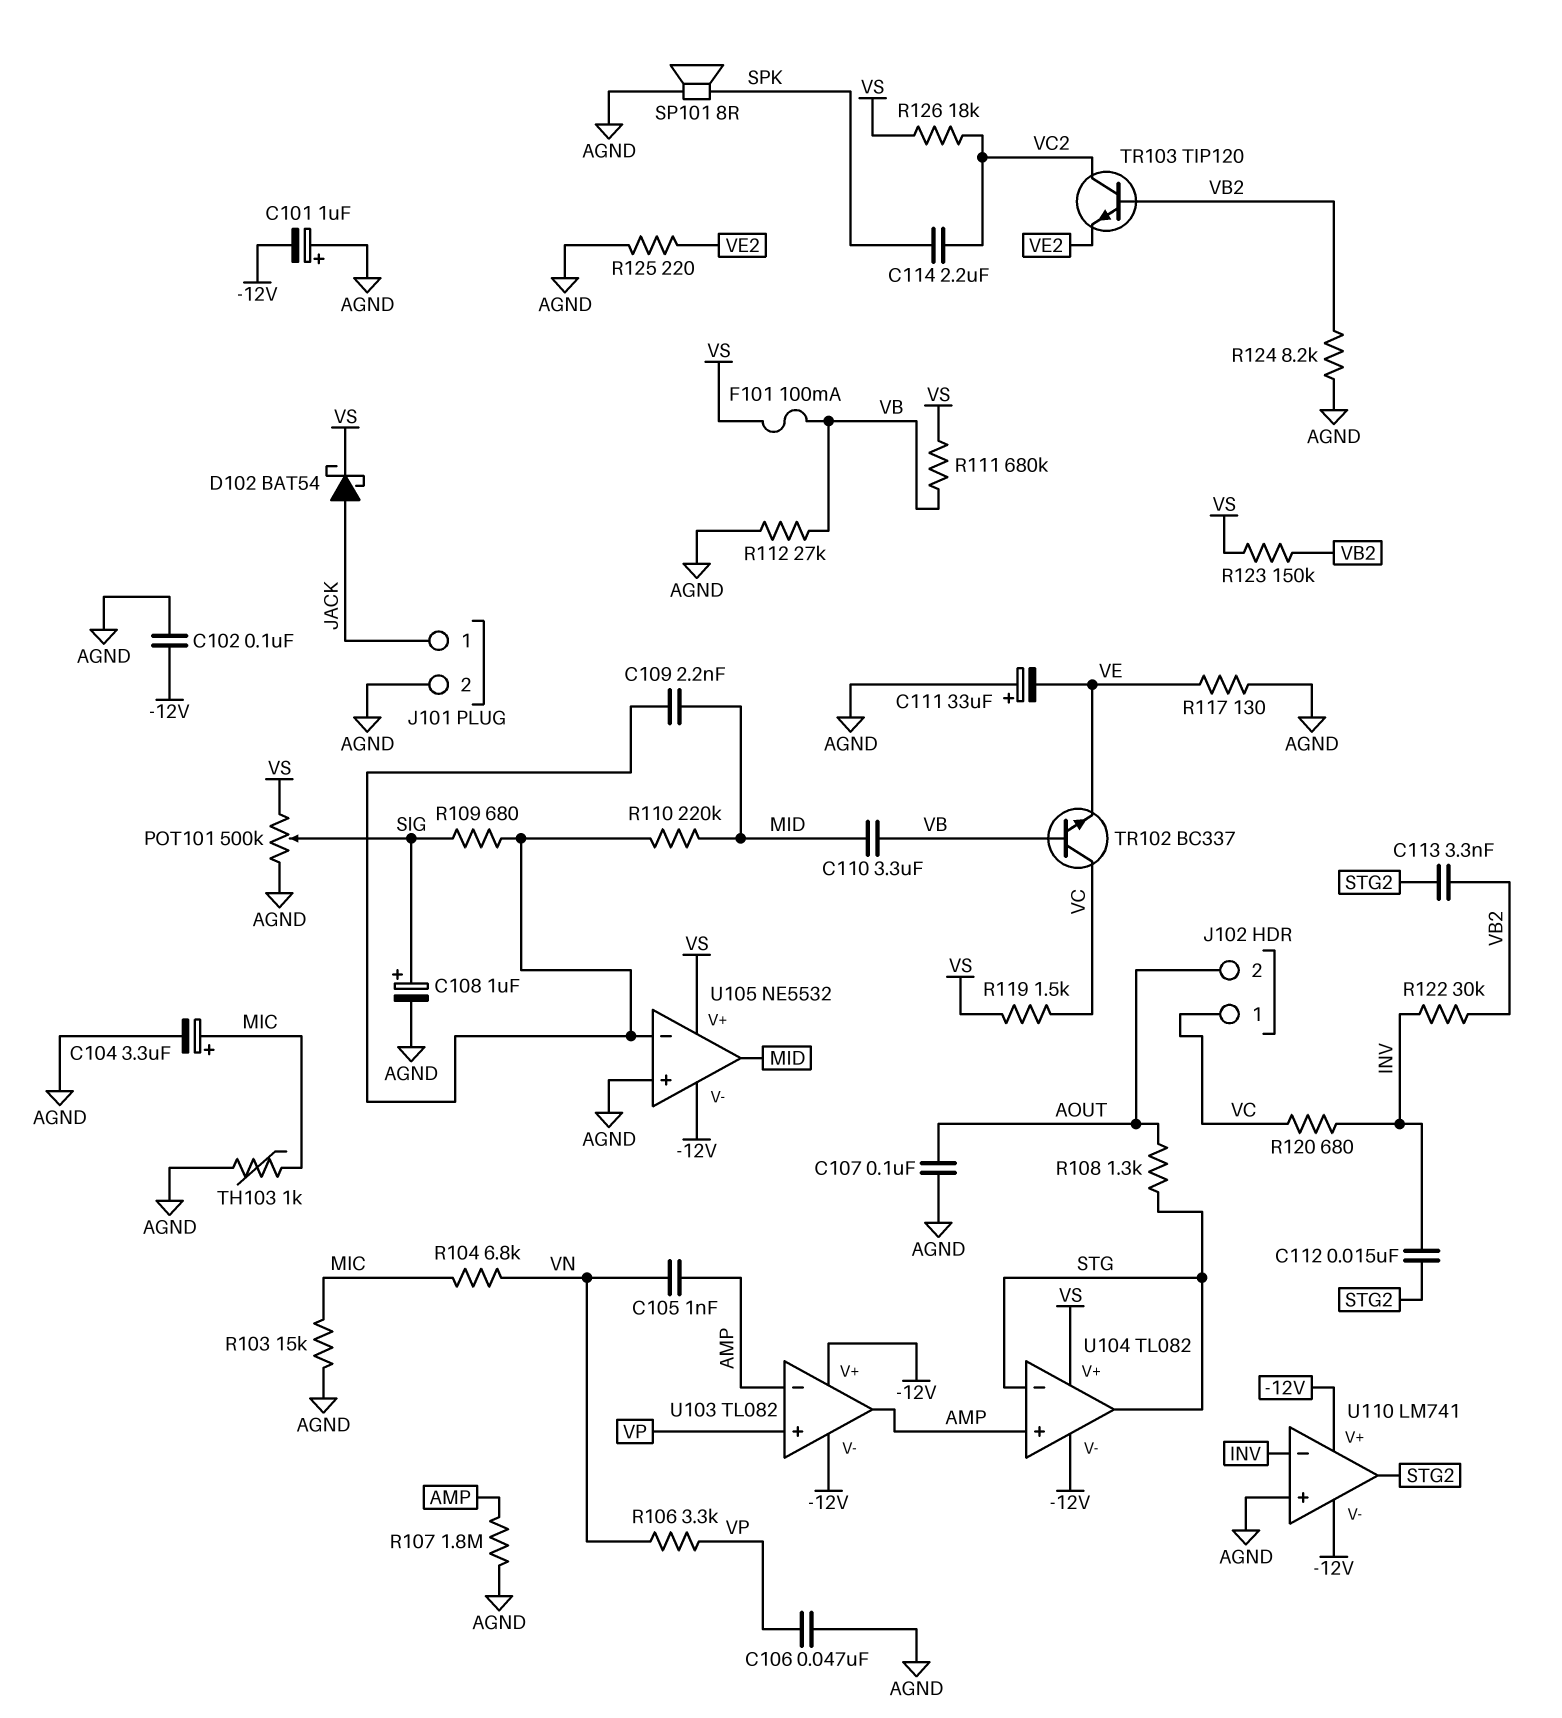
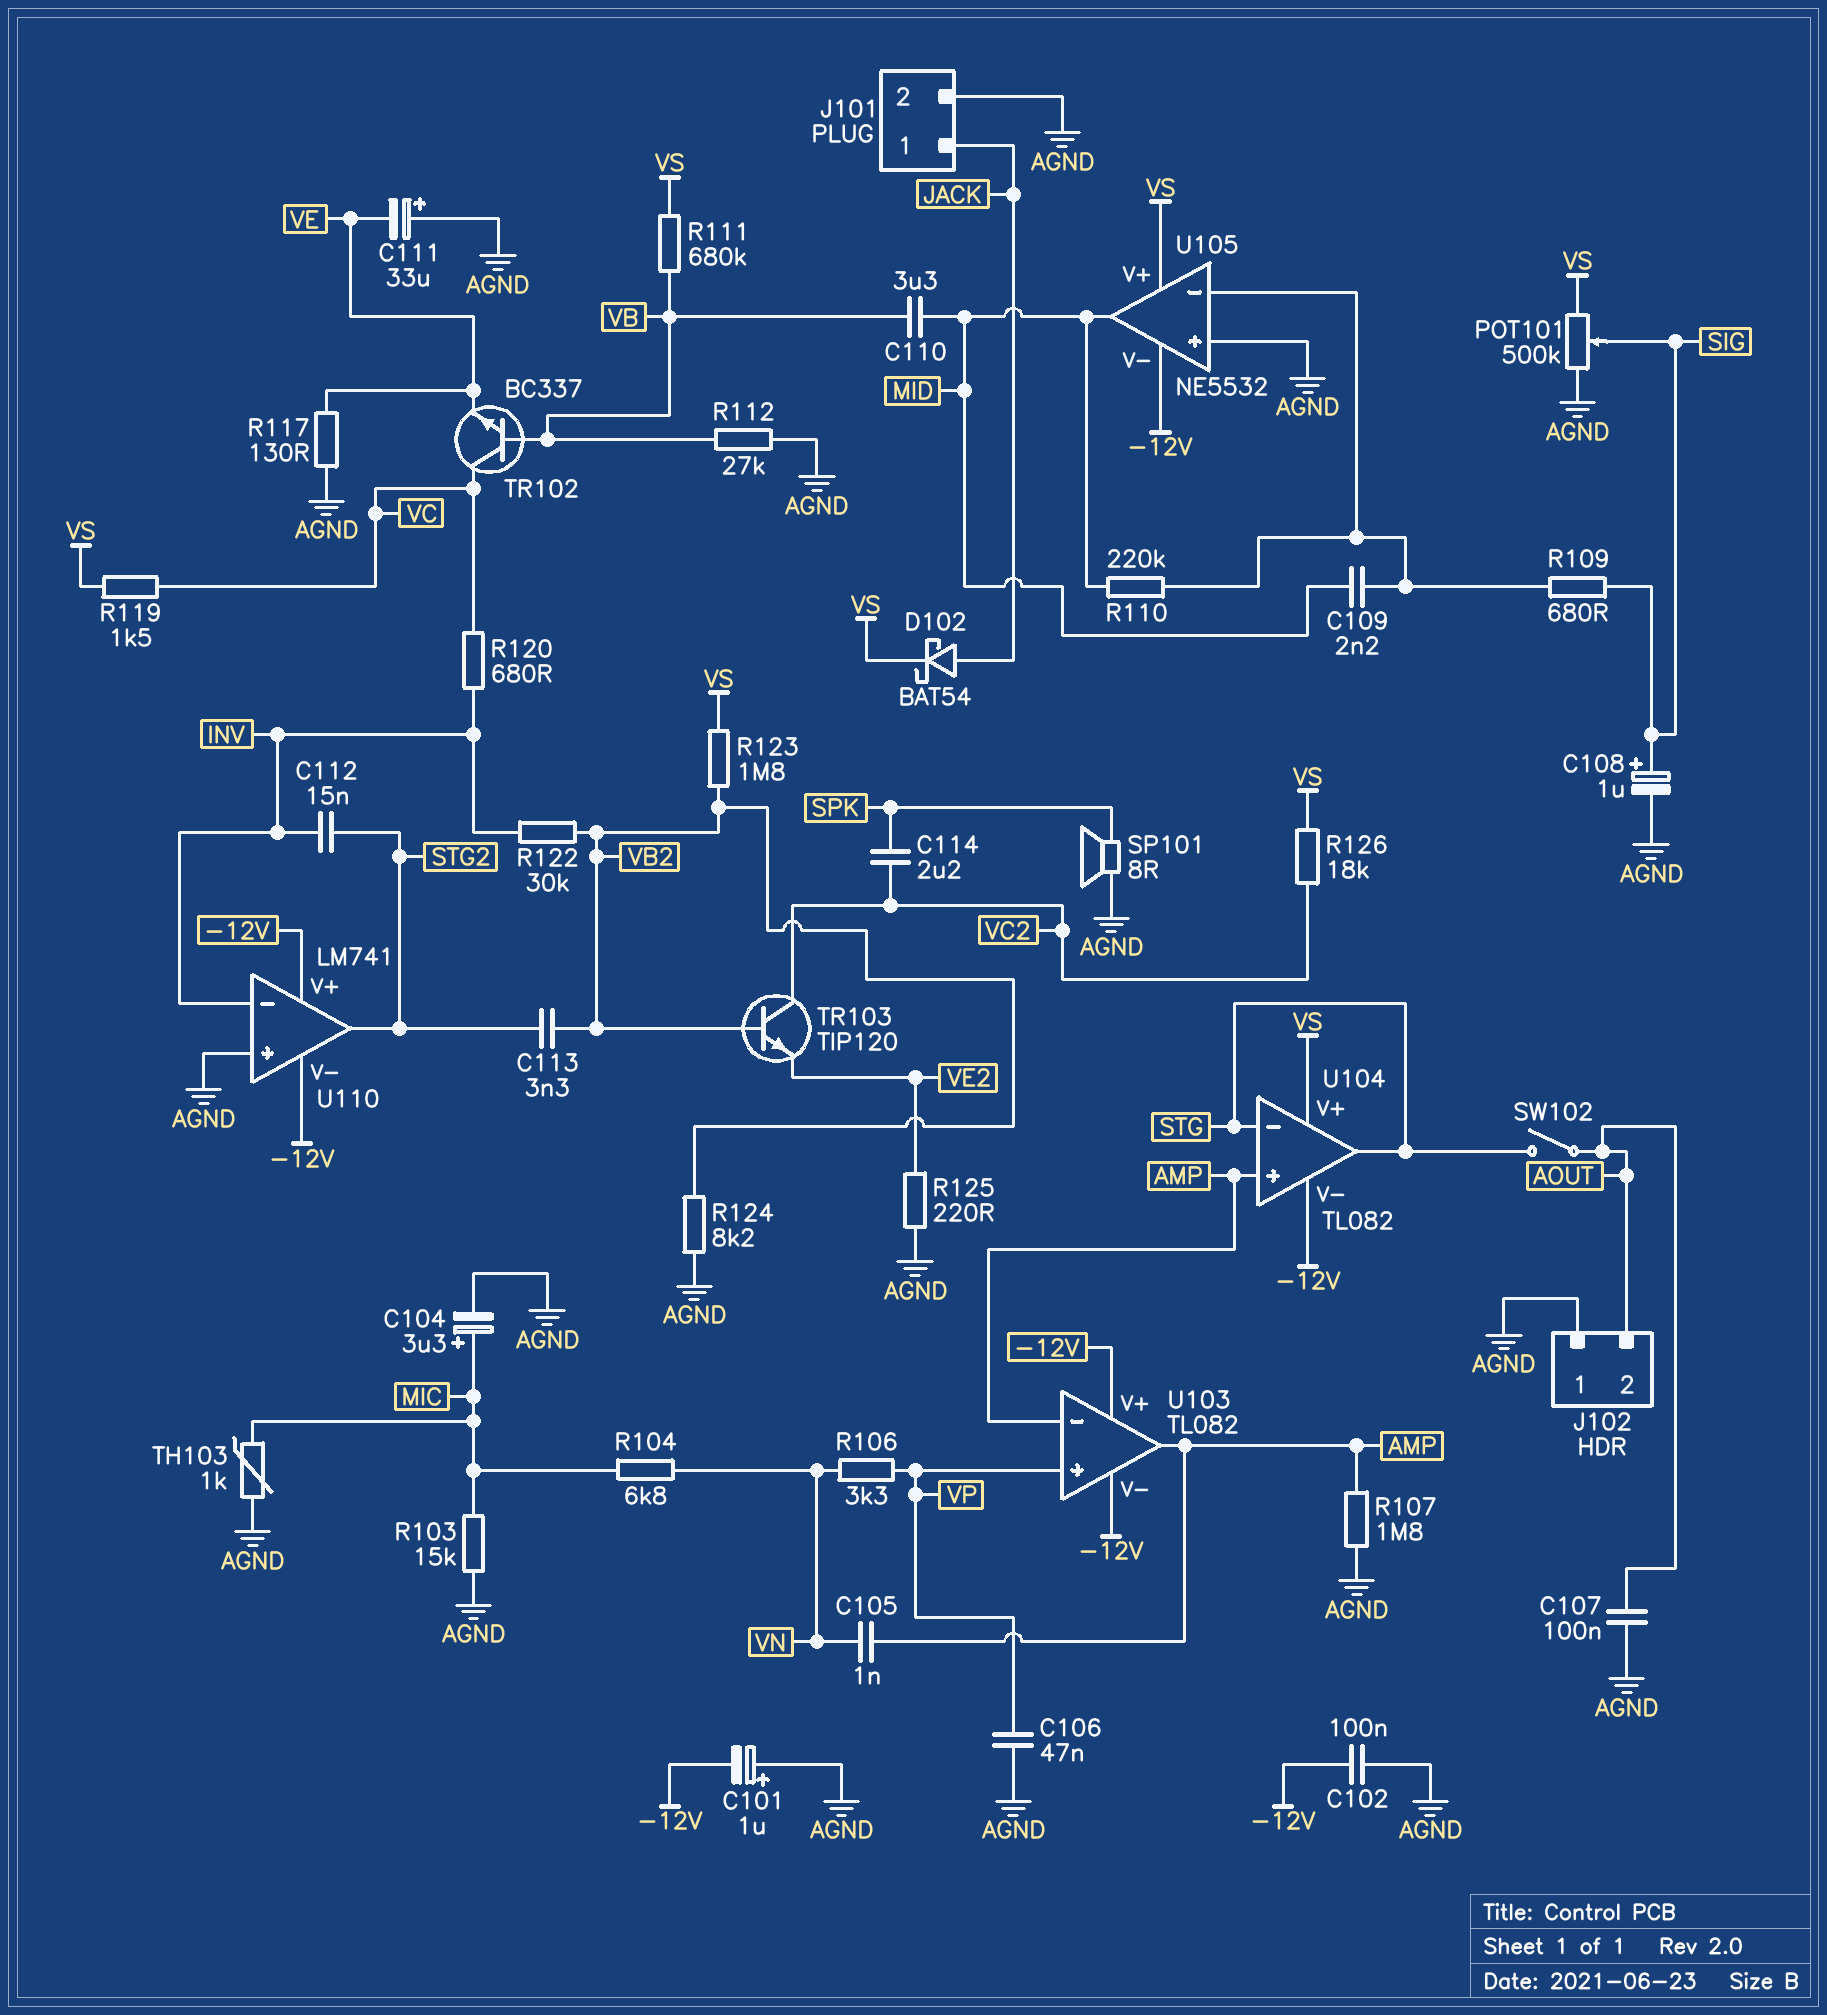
F101: 100mA (VB, VS) -> none
J102 pin 1: VC -> AGND
R108: 1.3k (AOUT, STG) -> none
R123: 150k (VB2, VS) -> 1.8M (VB2, VS)
SW102: none -> switch (AOUT, STG)

